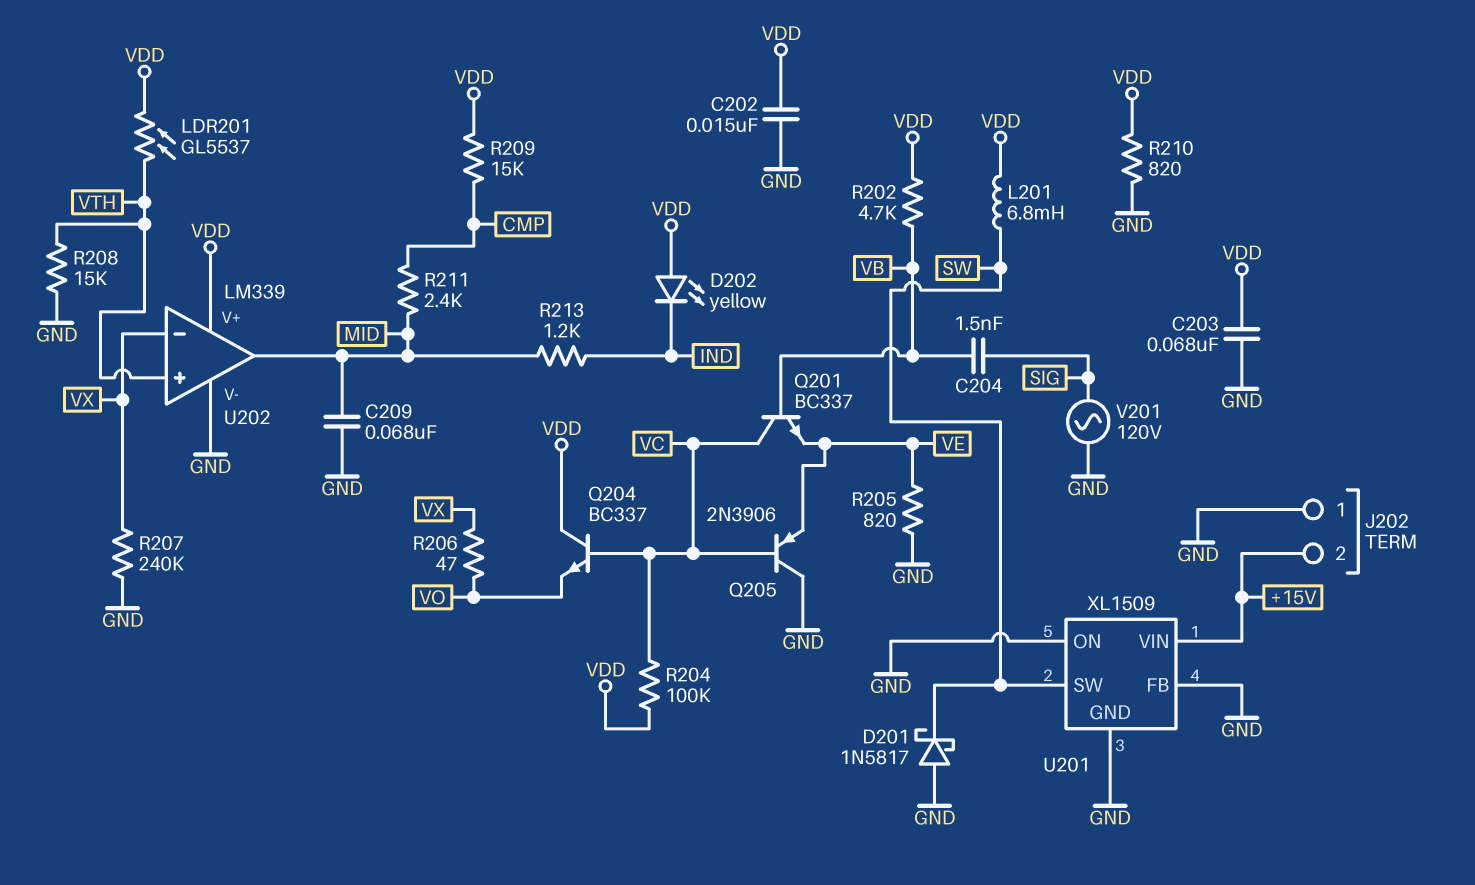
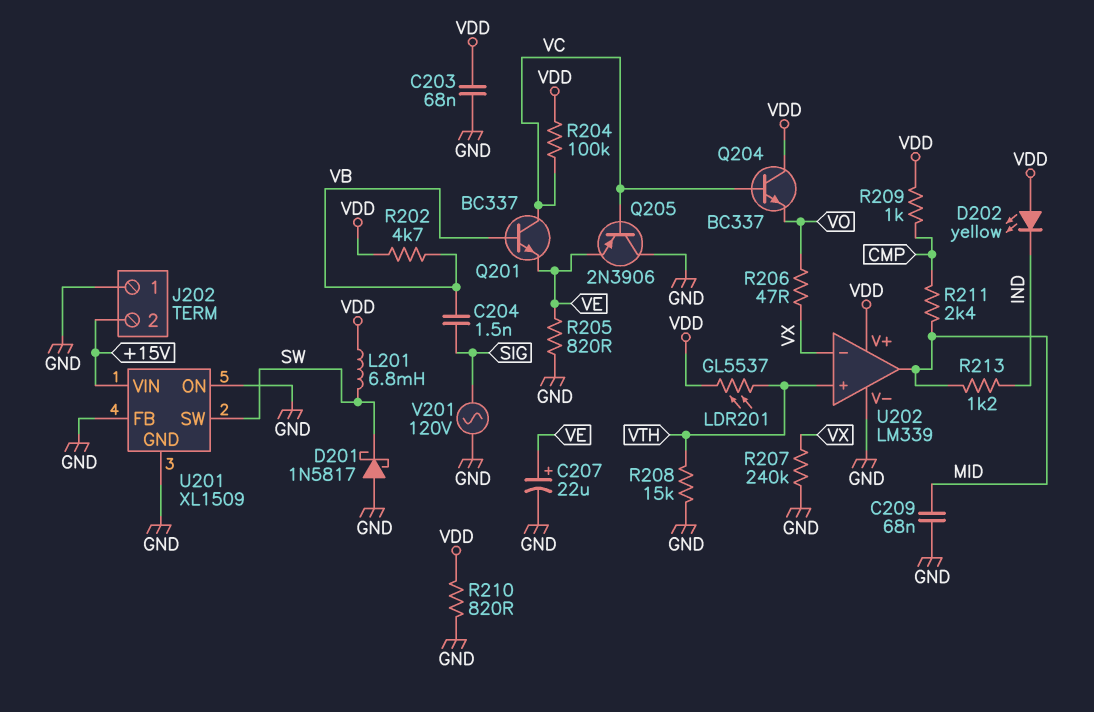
C202: 15nF (GND, VDD) -> none
C207: none -> 22uF (plus VE, minus GND)
R209: 15k (CMP, VDD) -> 1k (CMP, VDD)

